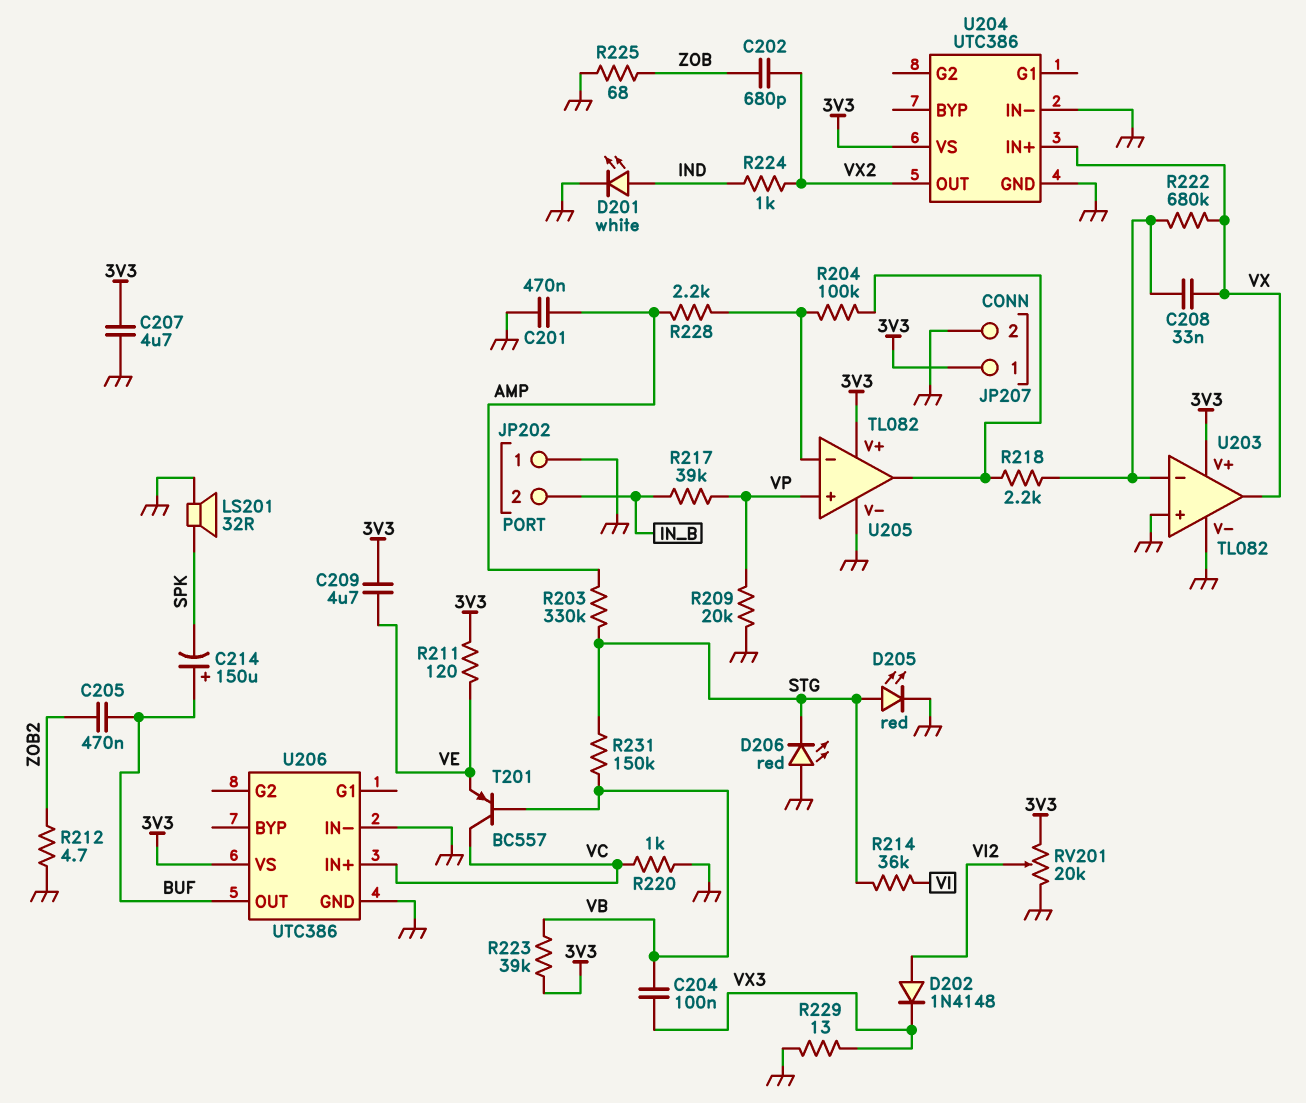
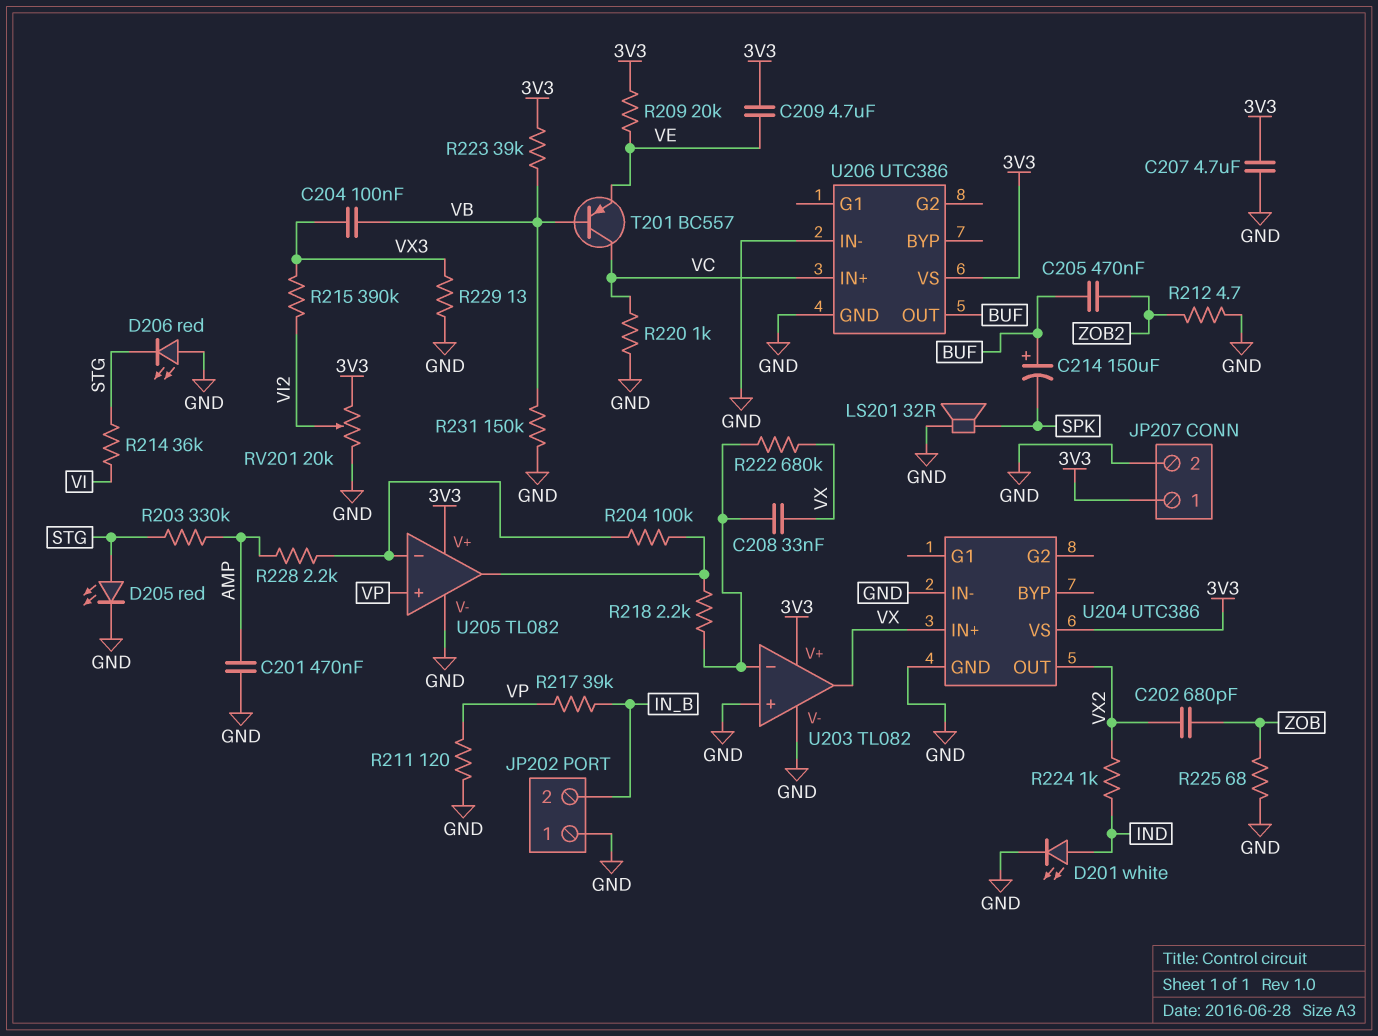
D202: diode 1N4148 (A VI2, K VX3) -> none
R209: 20k (GND, VP) -> 20k (3V3, VE)
R211: 120 (3V3, VE) -> 120 (GND, VP)
R215: none -> 390k (VI2, VX3)
R231: 150k (STG, VB) -> 150k (GND, VB)

